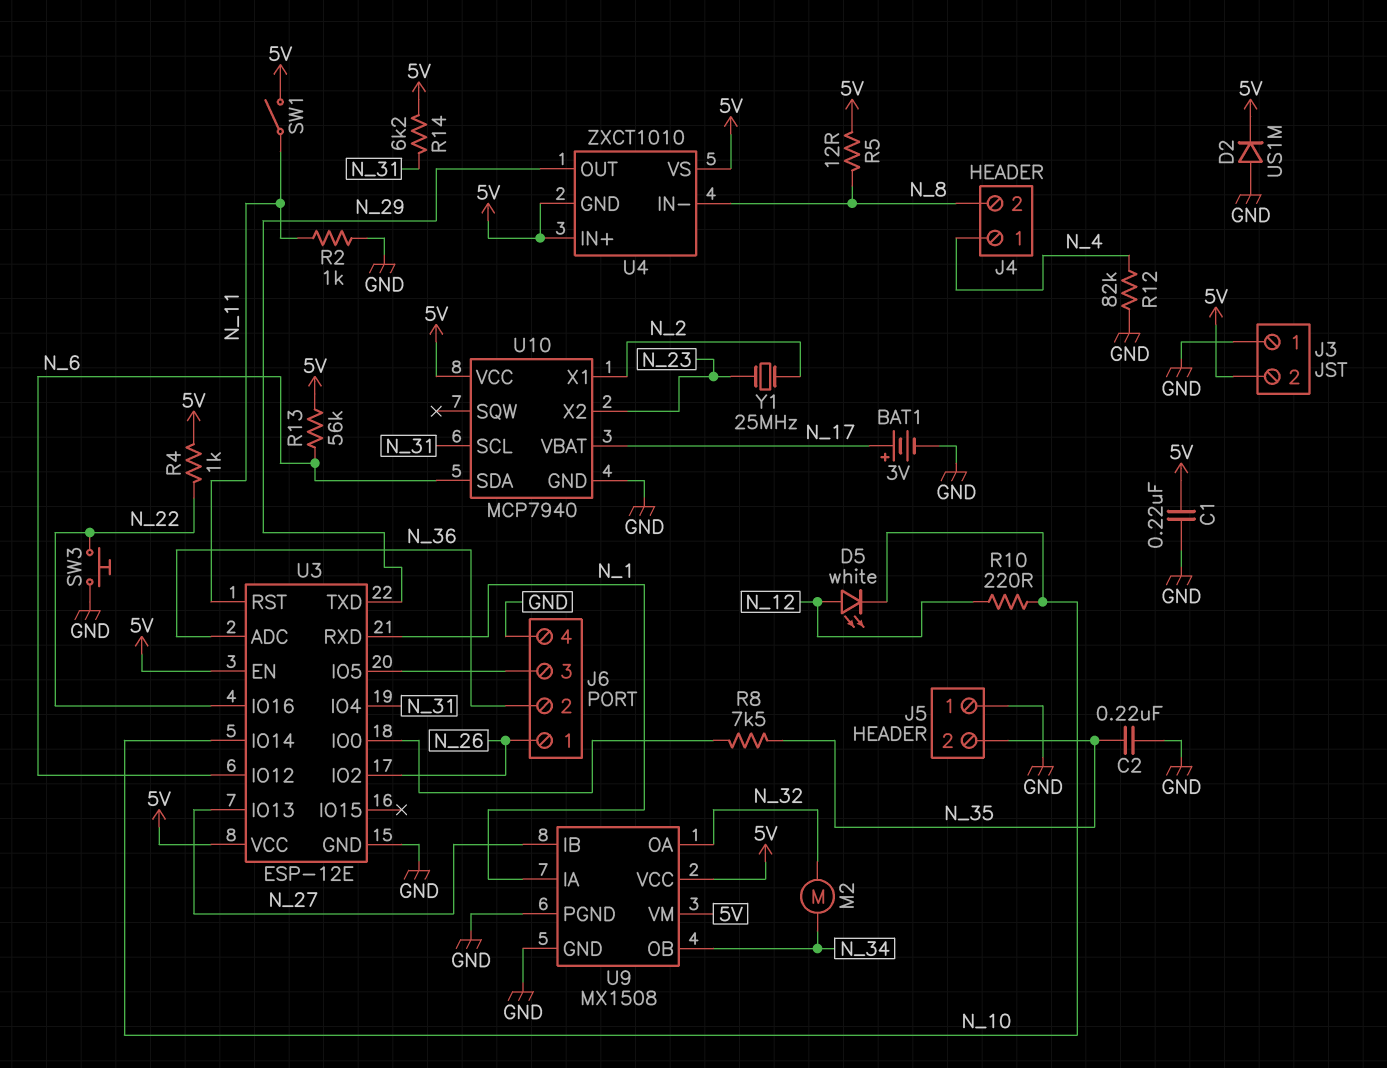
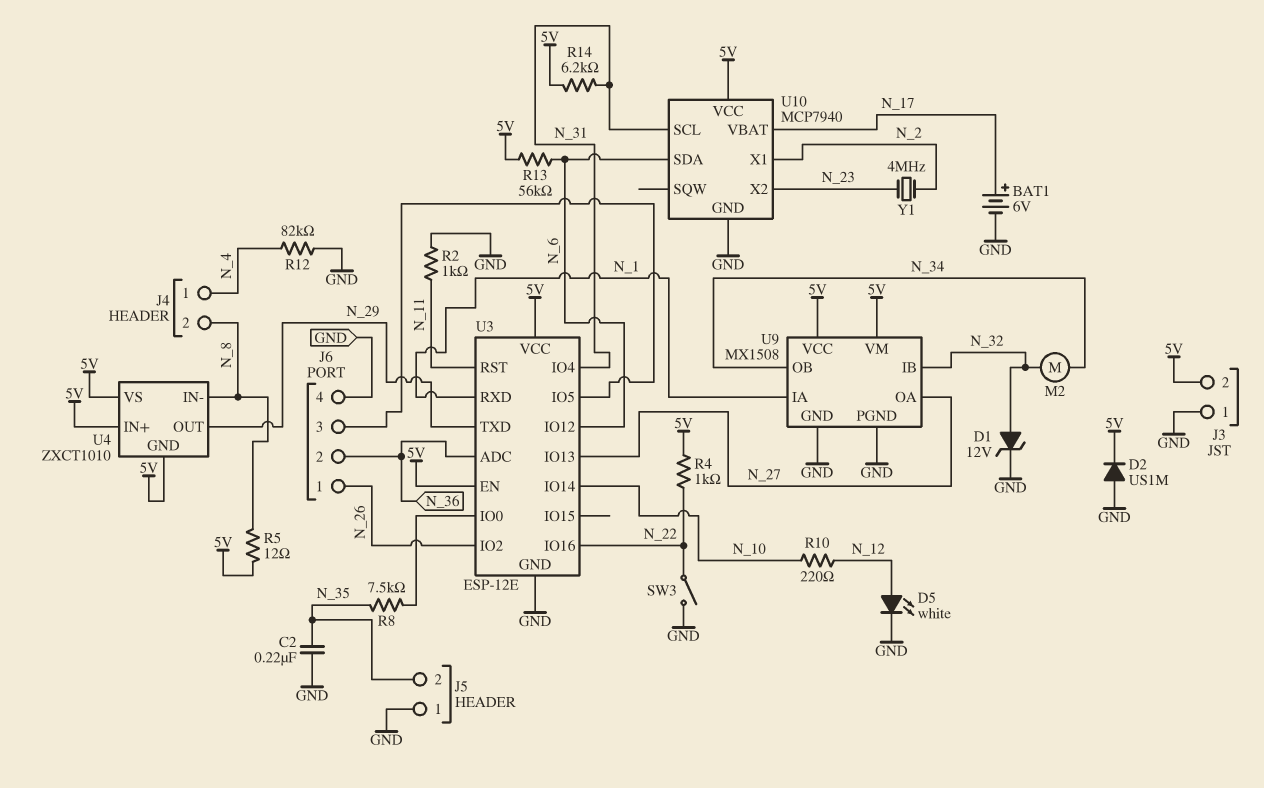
BAT1: 3V (plus N_17, minus GND) -> 6V (plus N_17, minus GND)
C1: 220nF (5V, GND) -> none
D1: none -> zener 12V (A N_32, K GND)
D5: LED white (A N_12, K N_10) -> LED white (A N_12, K GND)
SW1: switch (5V, N_11) -> none
SW3: button (GND, N_22) -> switch (GND, N_22)
U9 pin IB: N_27 -> N_32
U9 pin OA: N_32 -> N_27
Y1: 25MHz (N_2, N_23) -> 4MHz (N_2, N_23)

